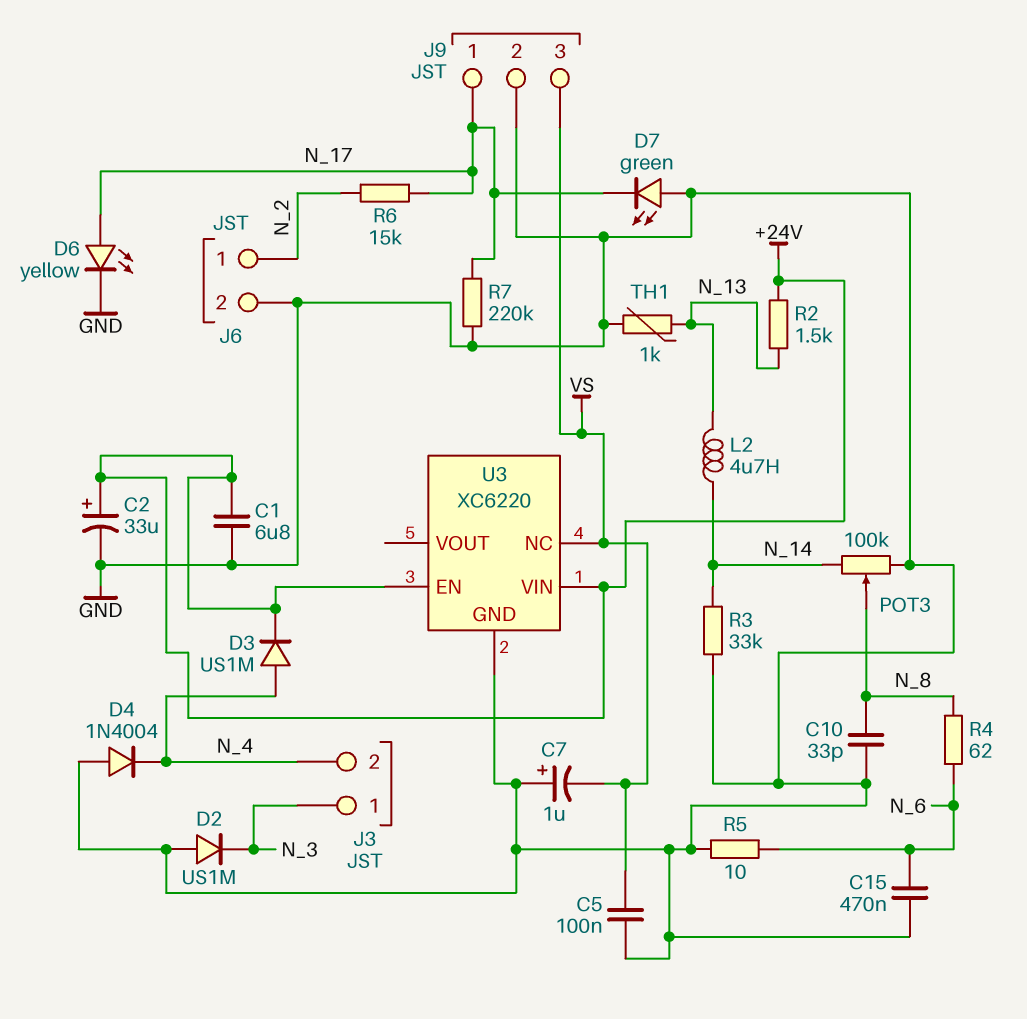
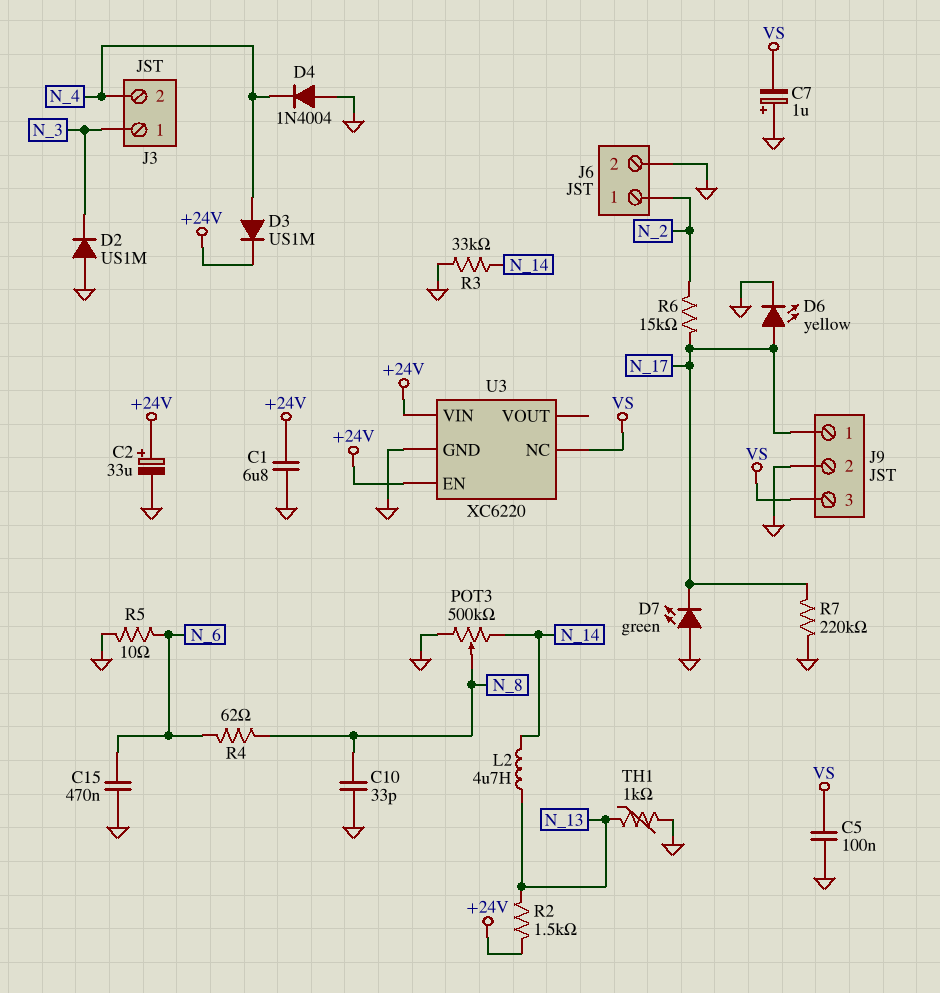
POT3: 100k (GND, N_14, wiper N_8) -> 500k (GND, N_14, wiper N_8)

